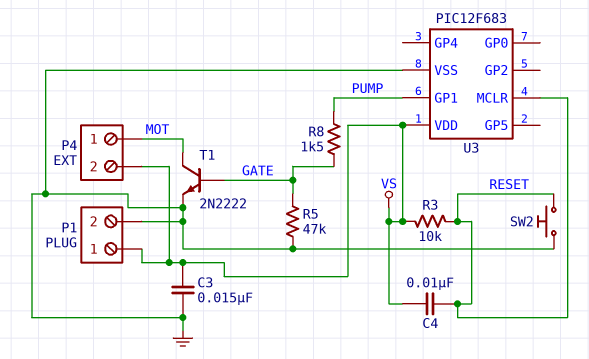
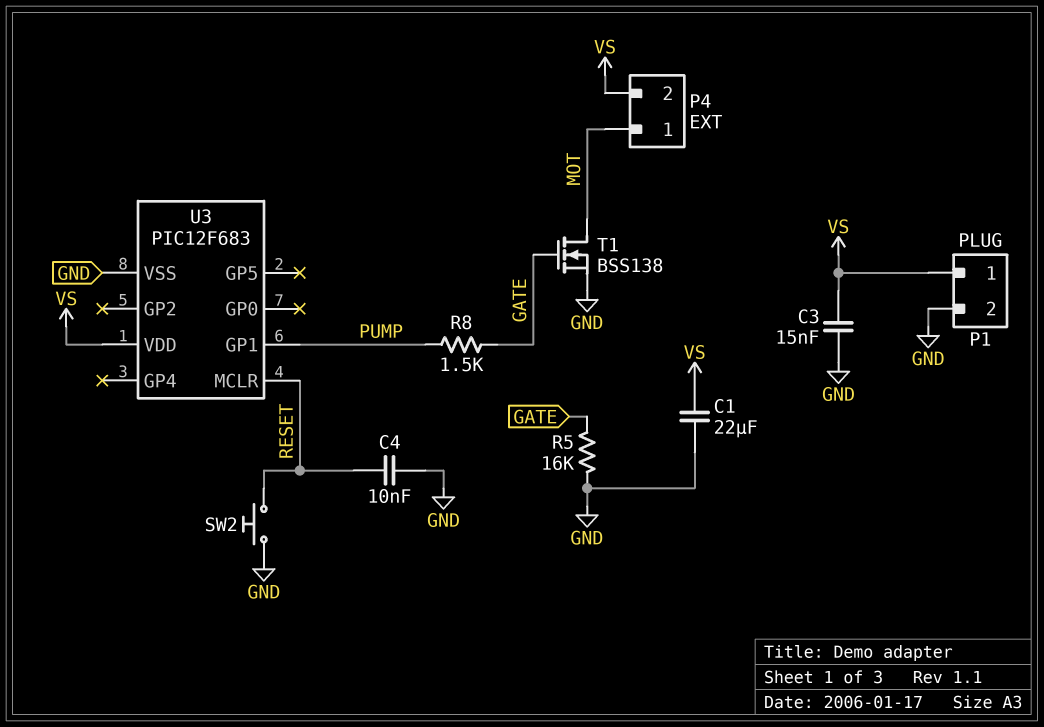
C1: none -> 22uF (GND, VS)
C4: 10nF (RESET, VS) -> 10nF (GND, RESET)
R3: 10k (RESET, VS) -> none
R5: 47k (GATE, GND) -> 16k (GATE, GND)
T1: NPN 2N2222 (B GATE, C MOT, E GND) -> NMOS BSS138 (G GATE, D MOT, S GND)

